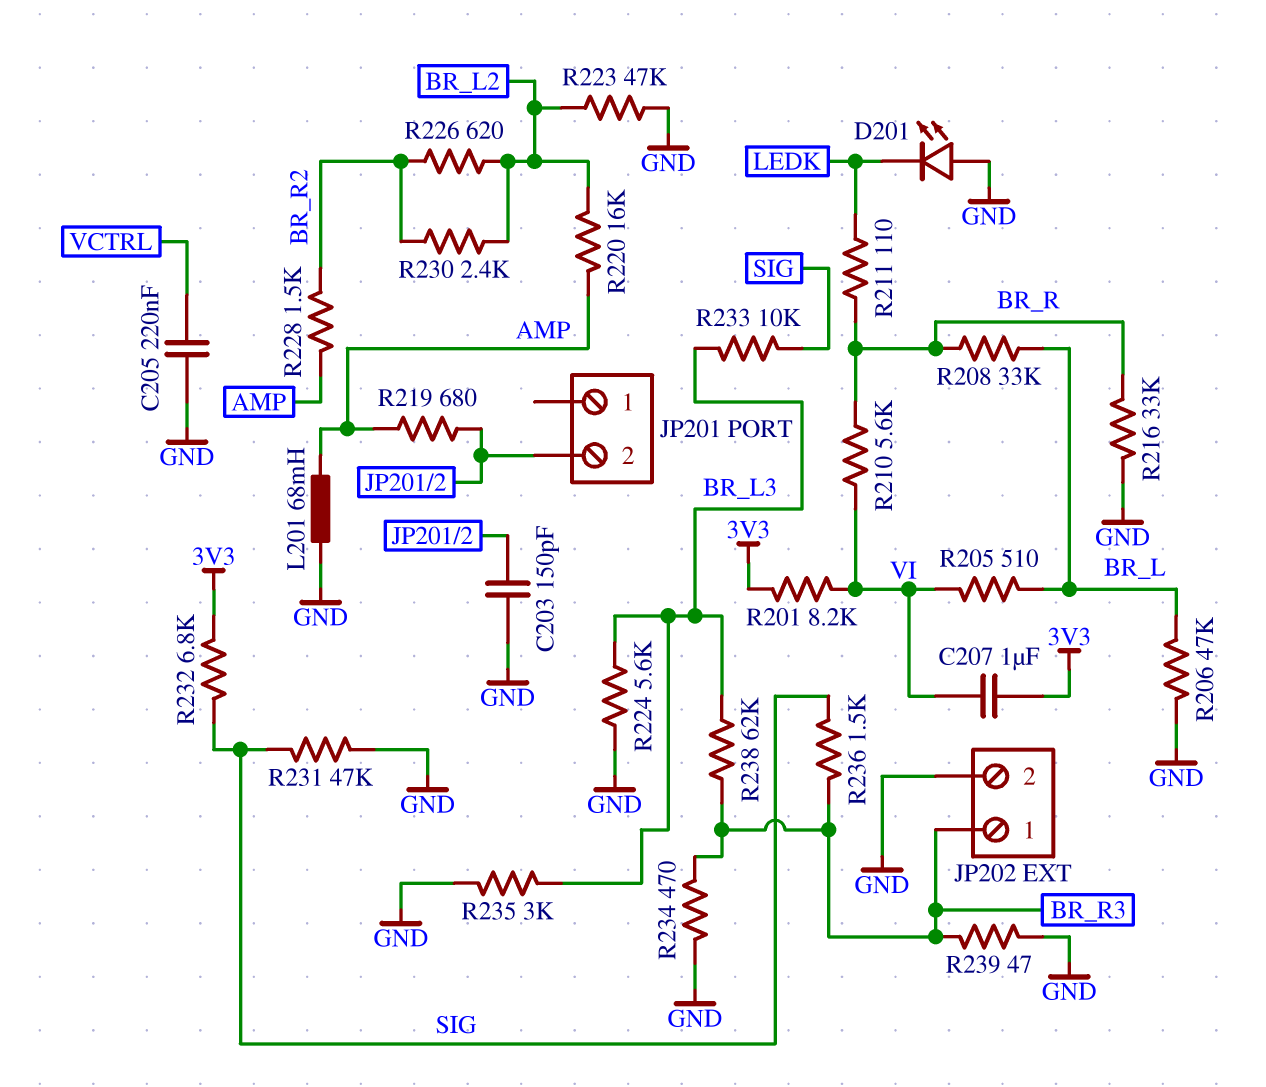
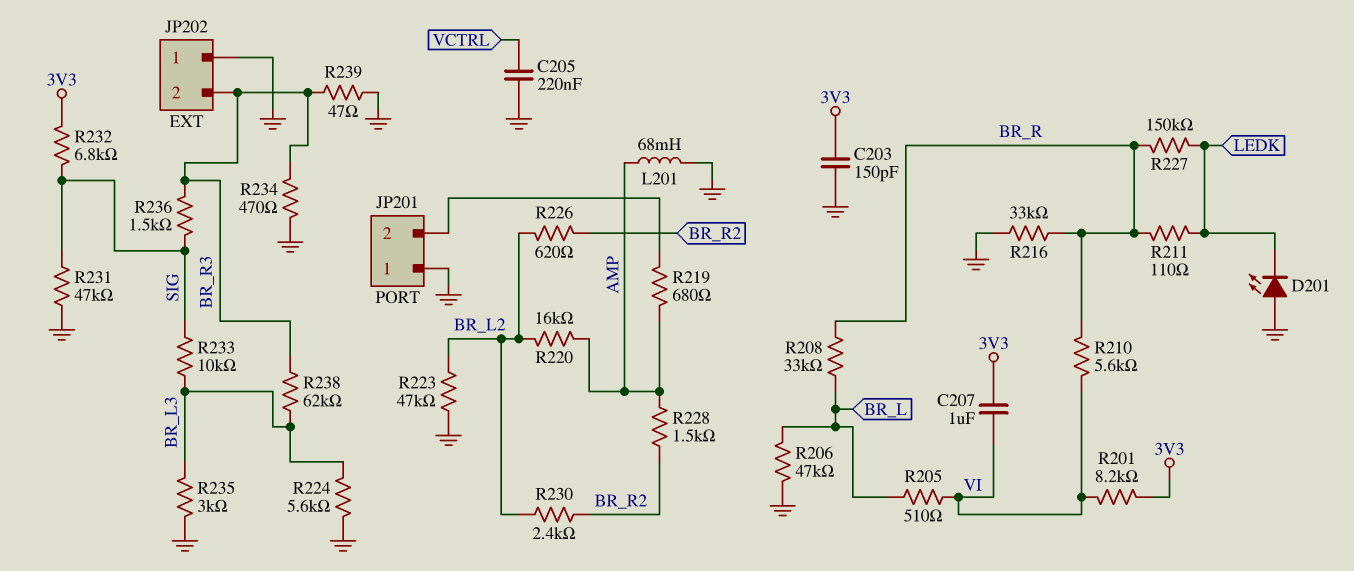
C203: 150pF (GND, JP201/2) -> 150pF (3V3, GND)
JP201 pin 1: none -> GND
JP202 pin 1: BR_R3 -> GND
JP202 pin 2: GND -> BR_R3
R227: none -> 150k (BR_R, LEDK)

